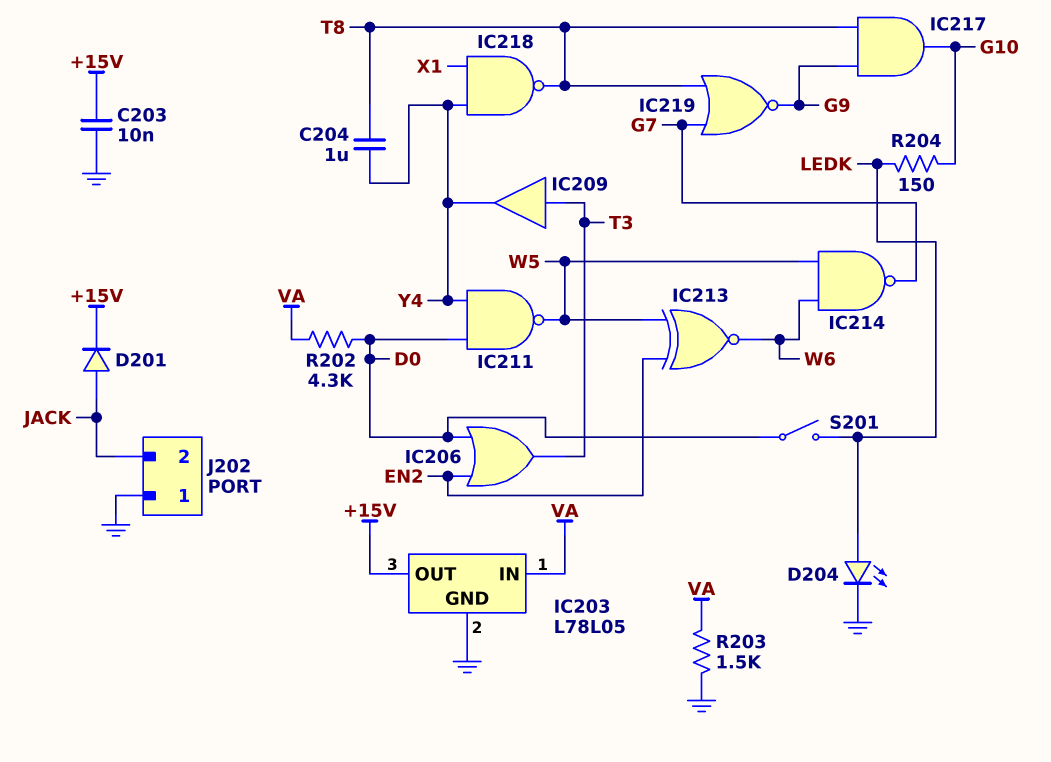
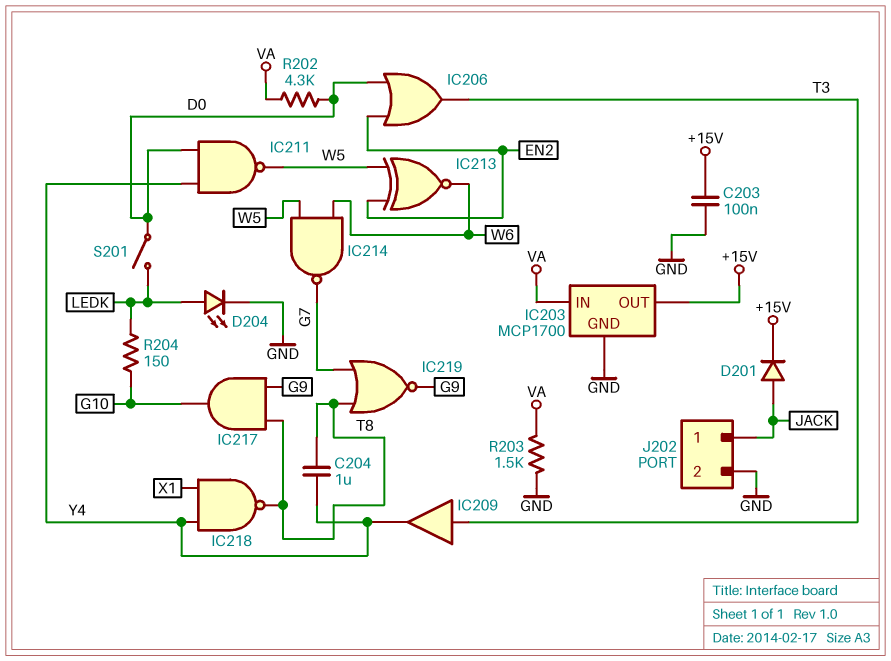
C203: 10nF (+15V, GND) -> 100nF (+15V, GND)
IC203: L78L05 -> MCP1700
J202 pin 1: GND -> JACK
J202 pin 2: JACK -> GND

